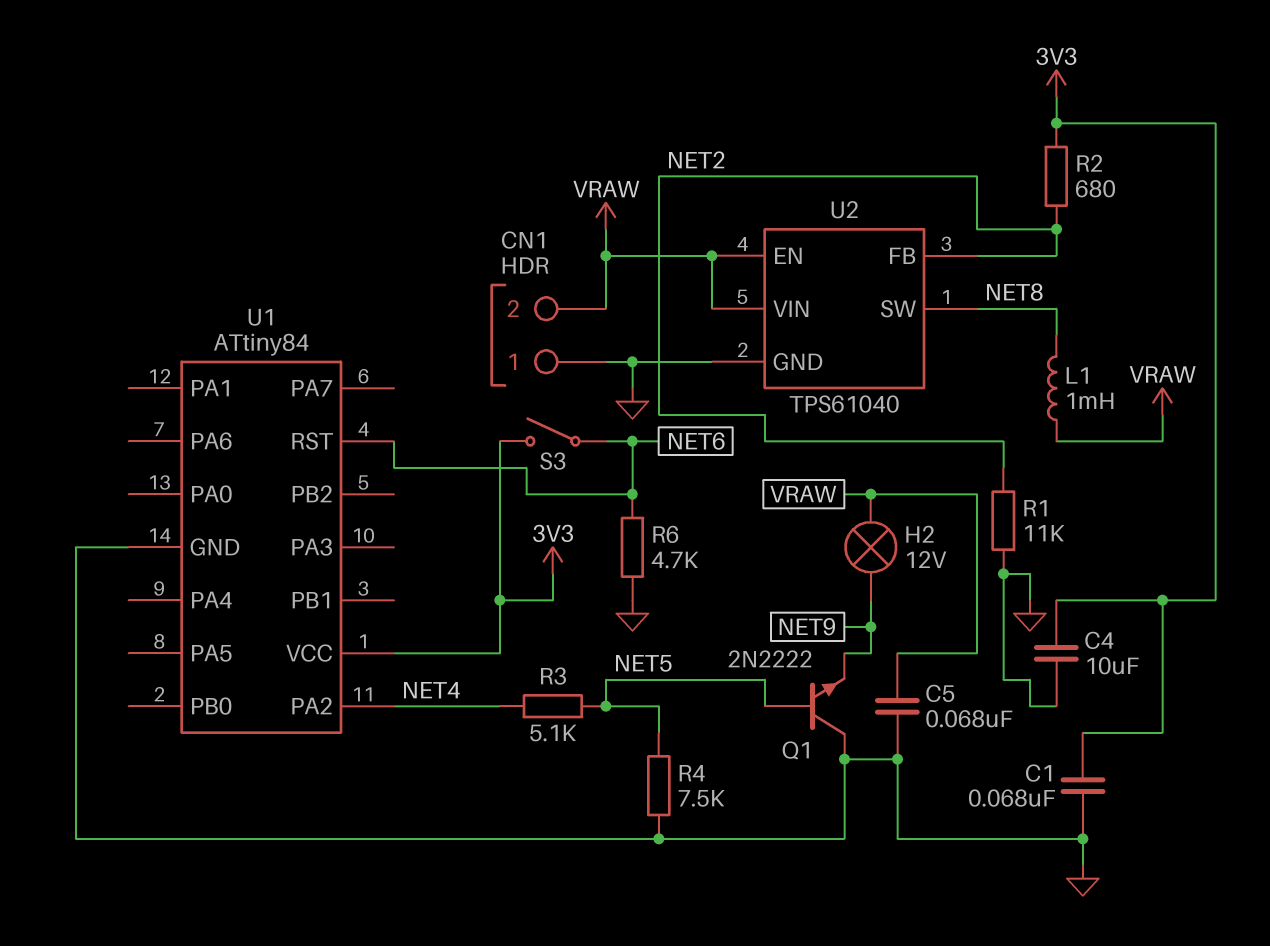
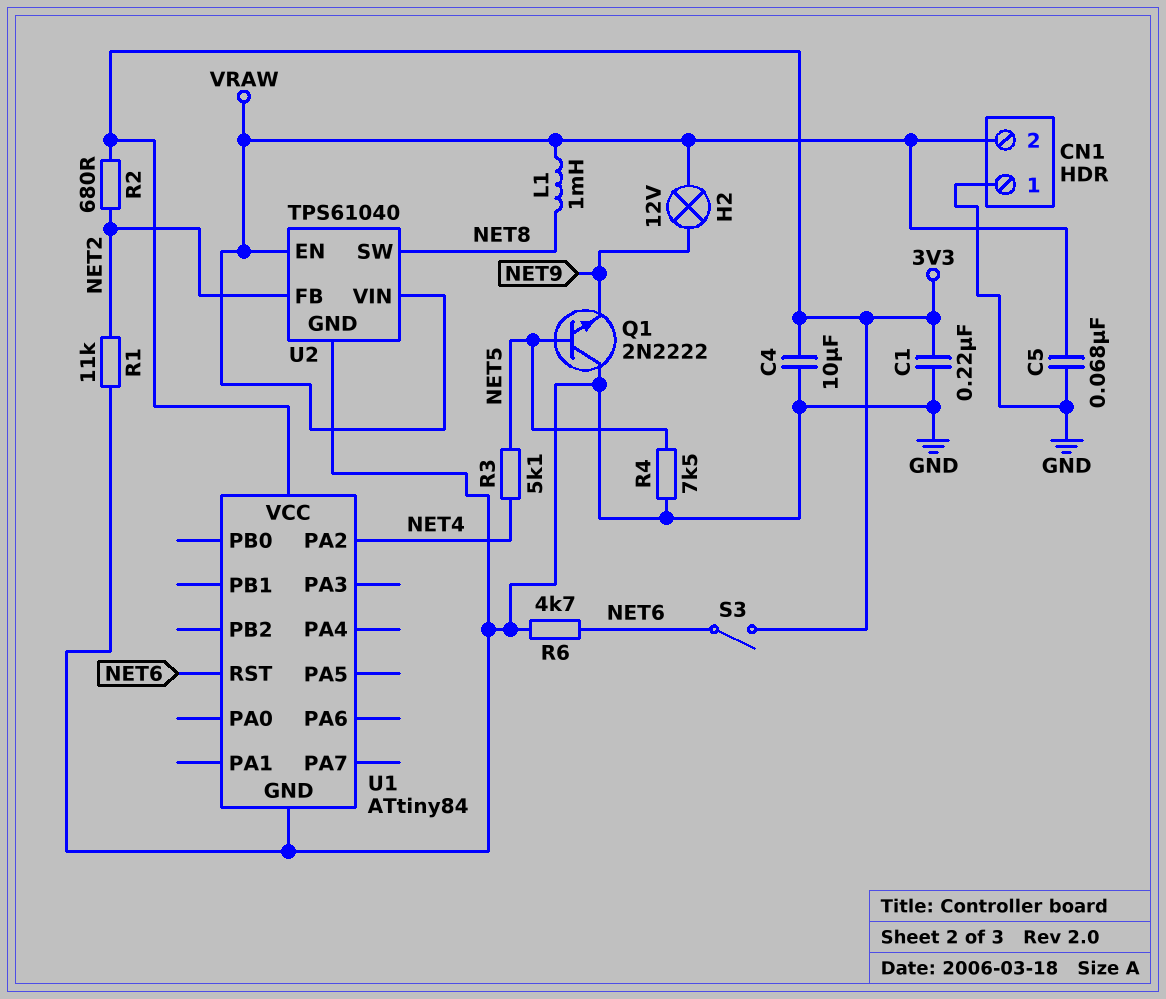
C1: 68nF (3V3, GND) -> 220nF (3V3, GND)

